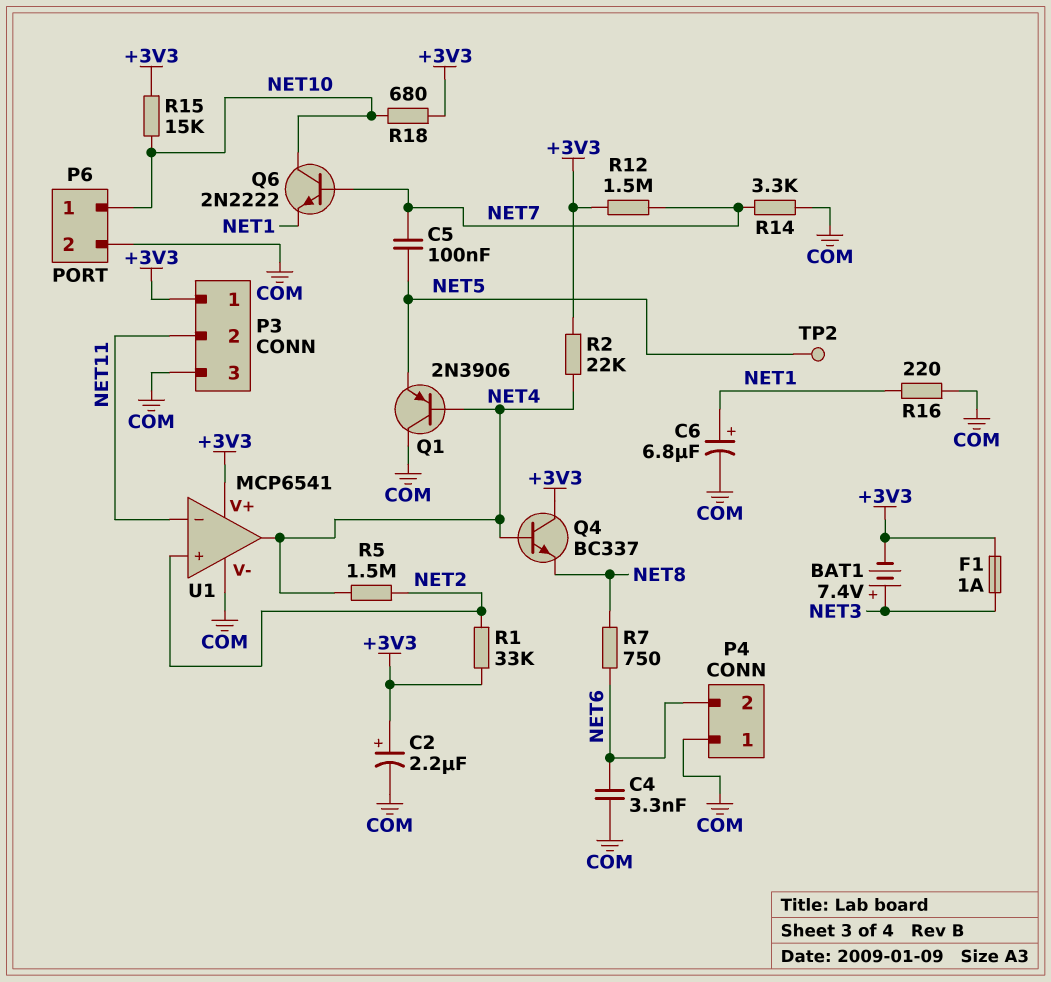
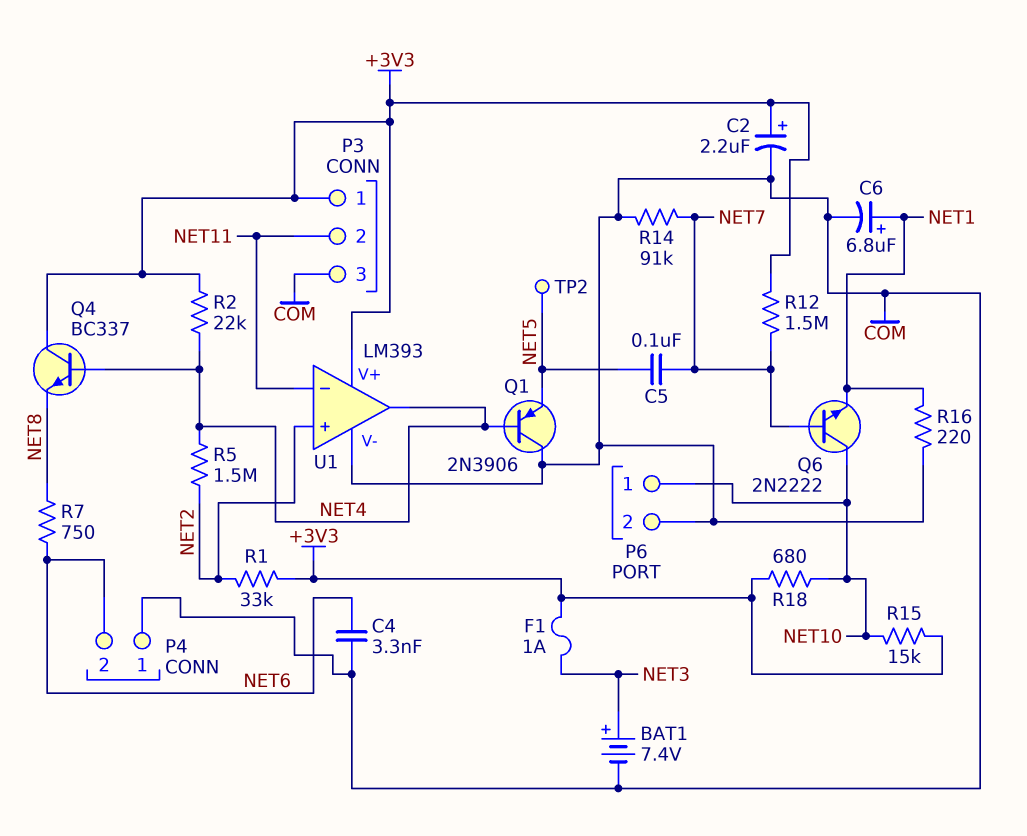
BAT1: 7.4V (plus NET3, minus +3V3) -> 7.4V (plus NET3, minus COM)
R14: 3.3k (COM, NET7) -> 91k (COM, NET7)
U1: MCP6541 -> LM393

